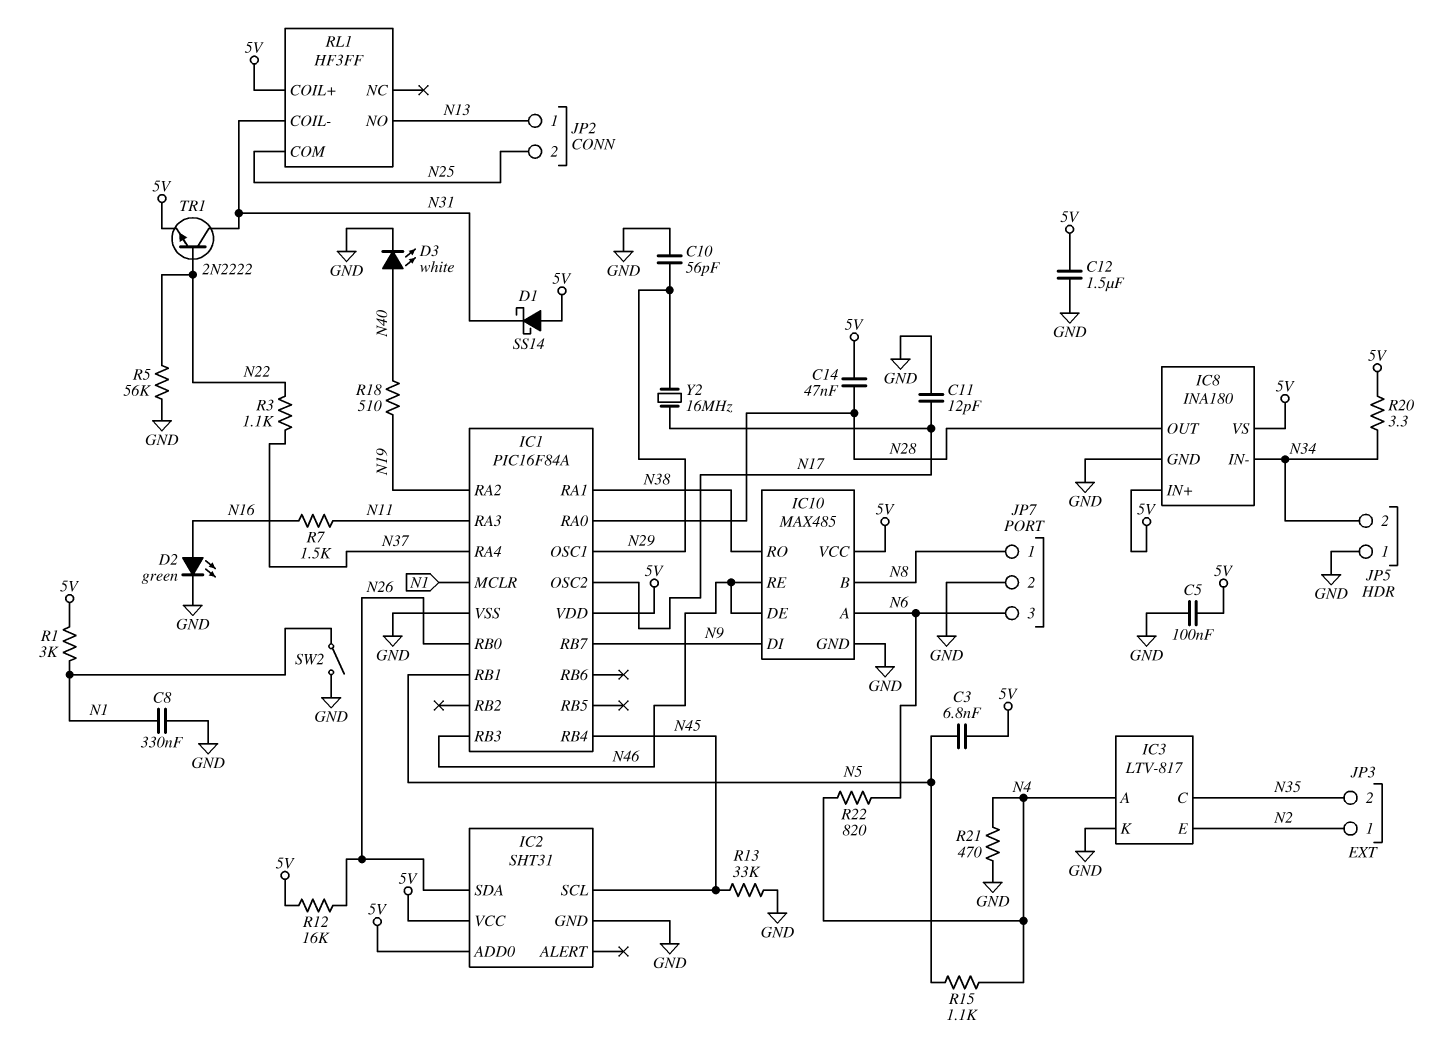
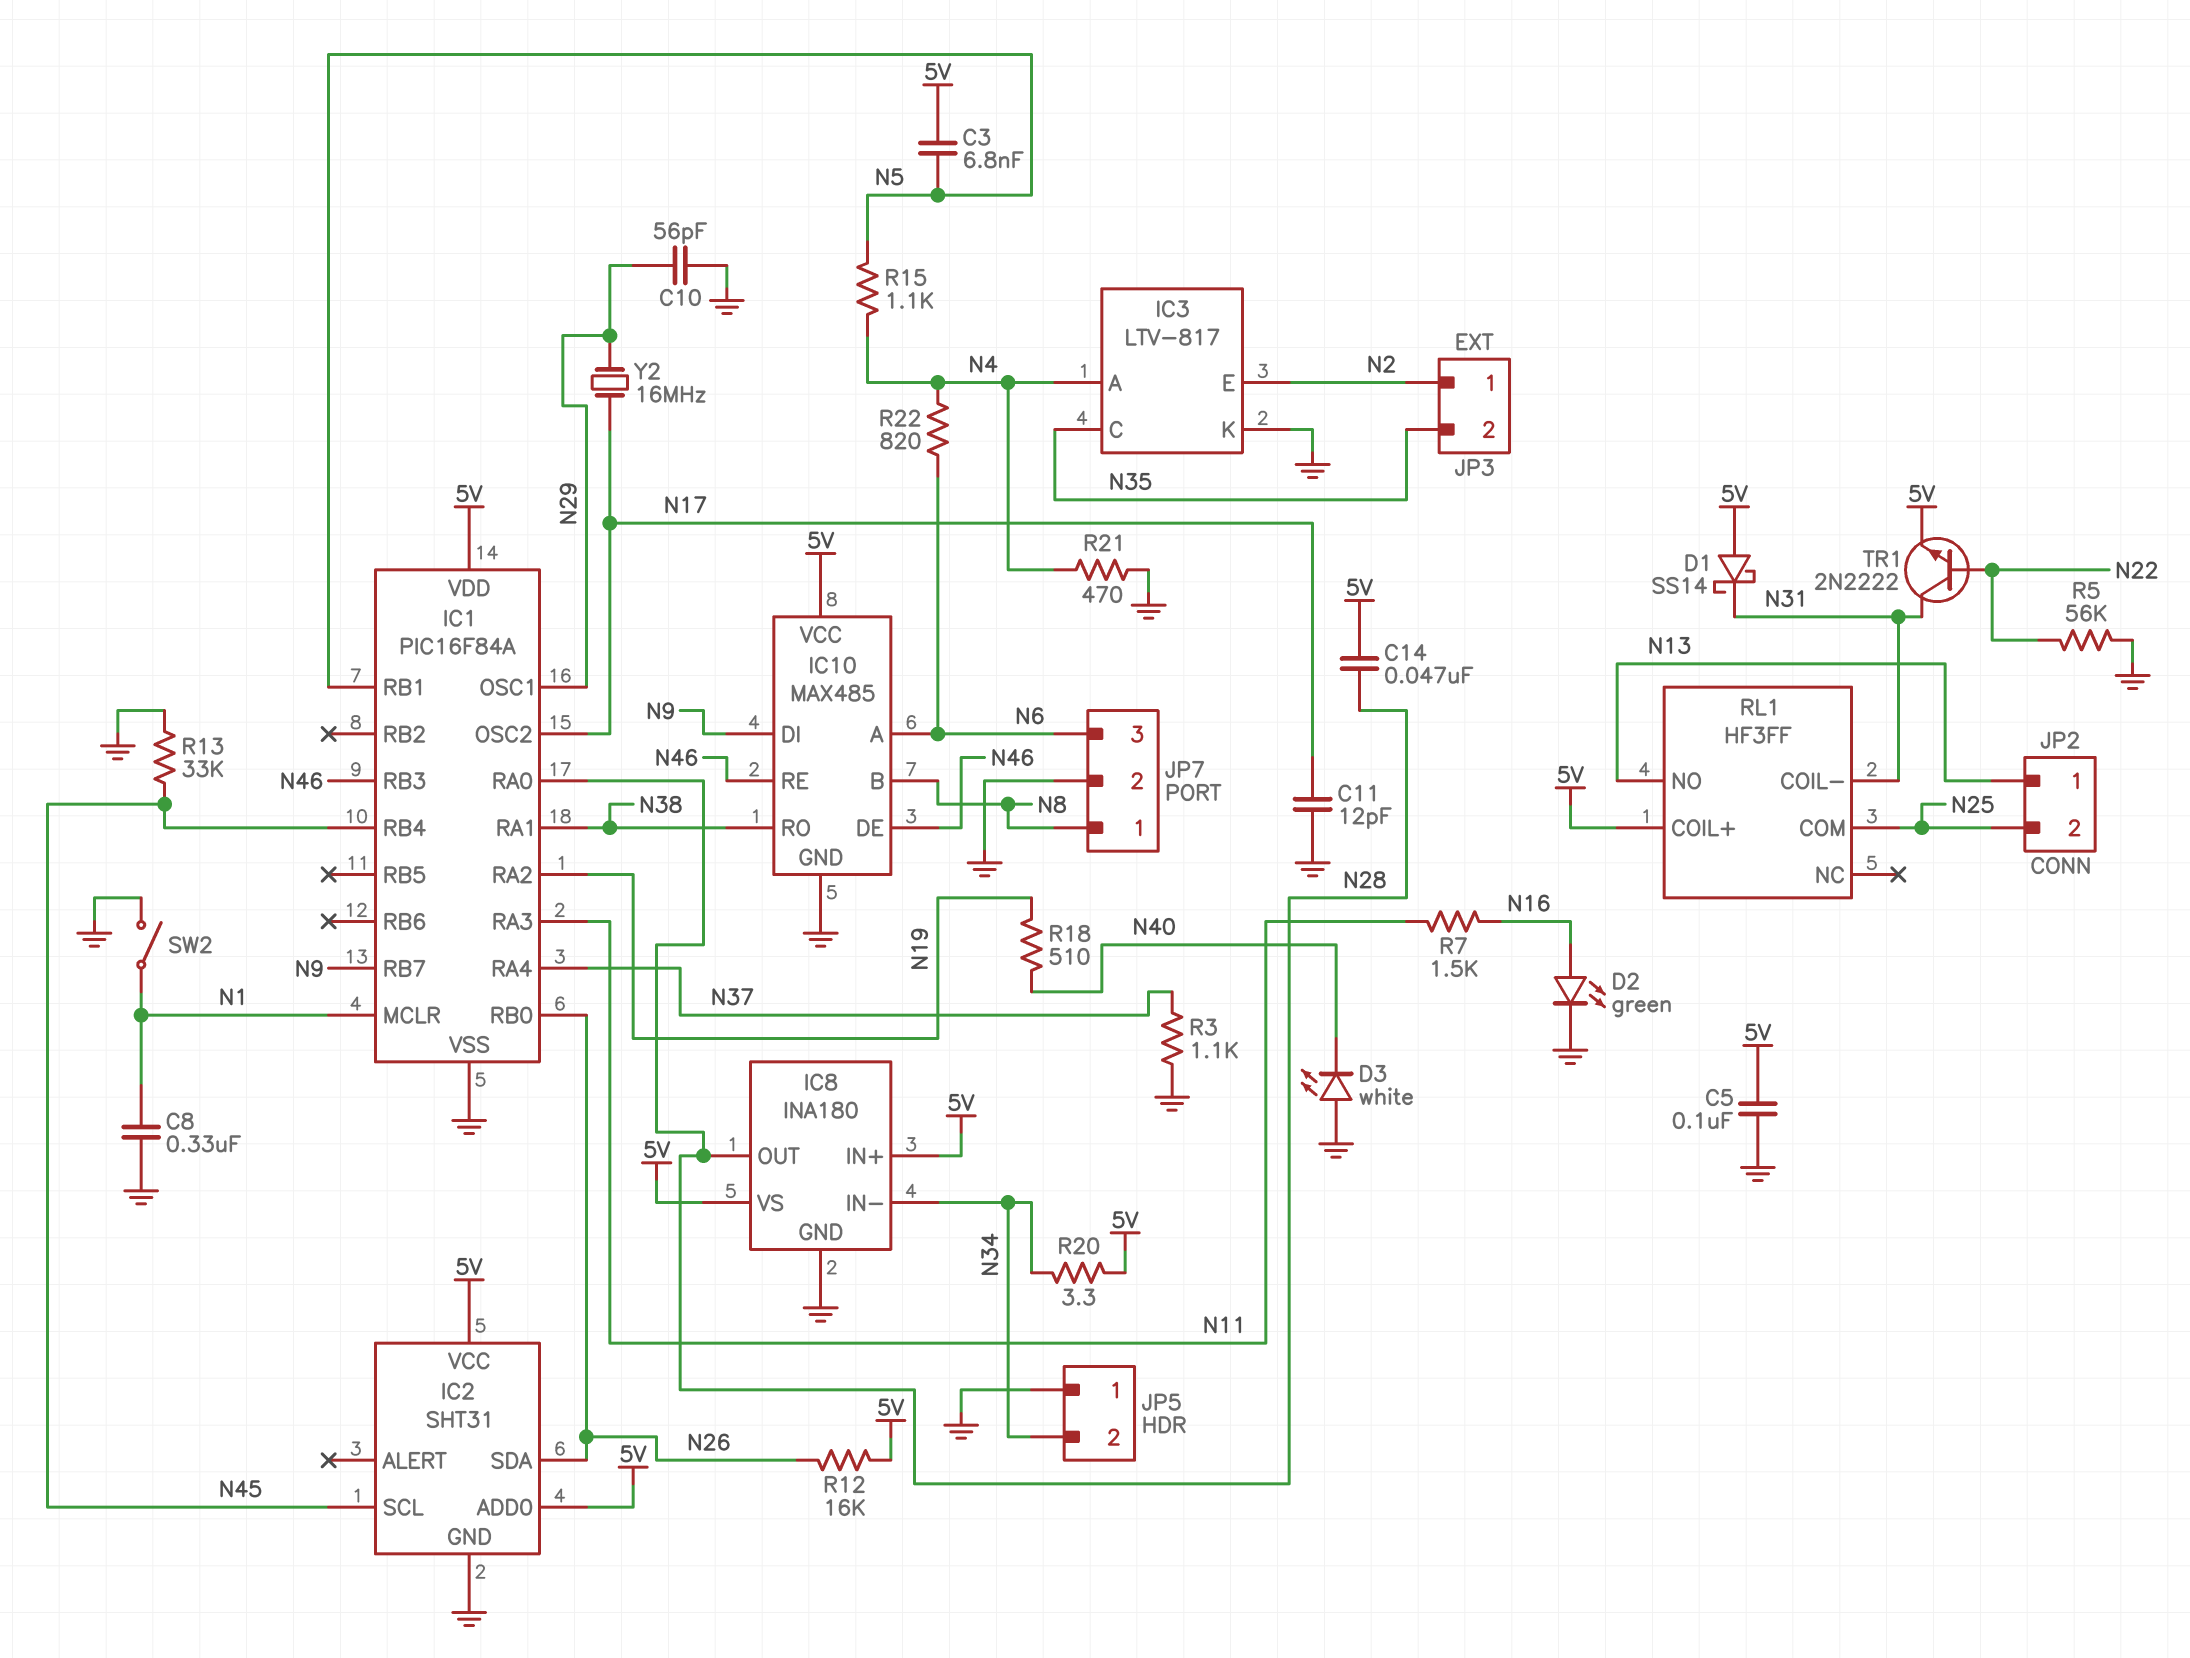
C12: 1.5uF (5V, GND) -> none
D3: LED white (A N40, K GND) -> LED white (A GND, K N40)
R1: 3k (5V, N1) -> none
R3: 1.1k (N22, N37) -> 1.1k (GND, N37)

